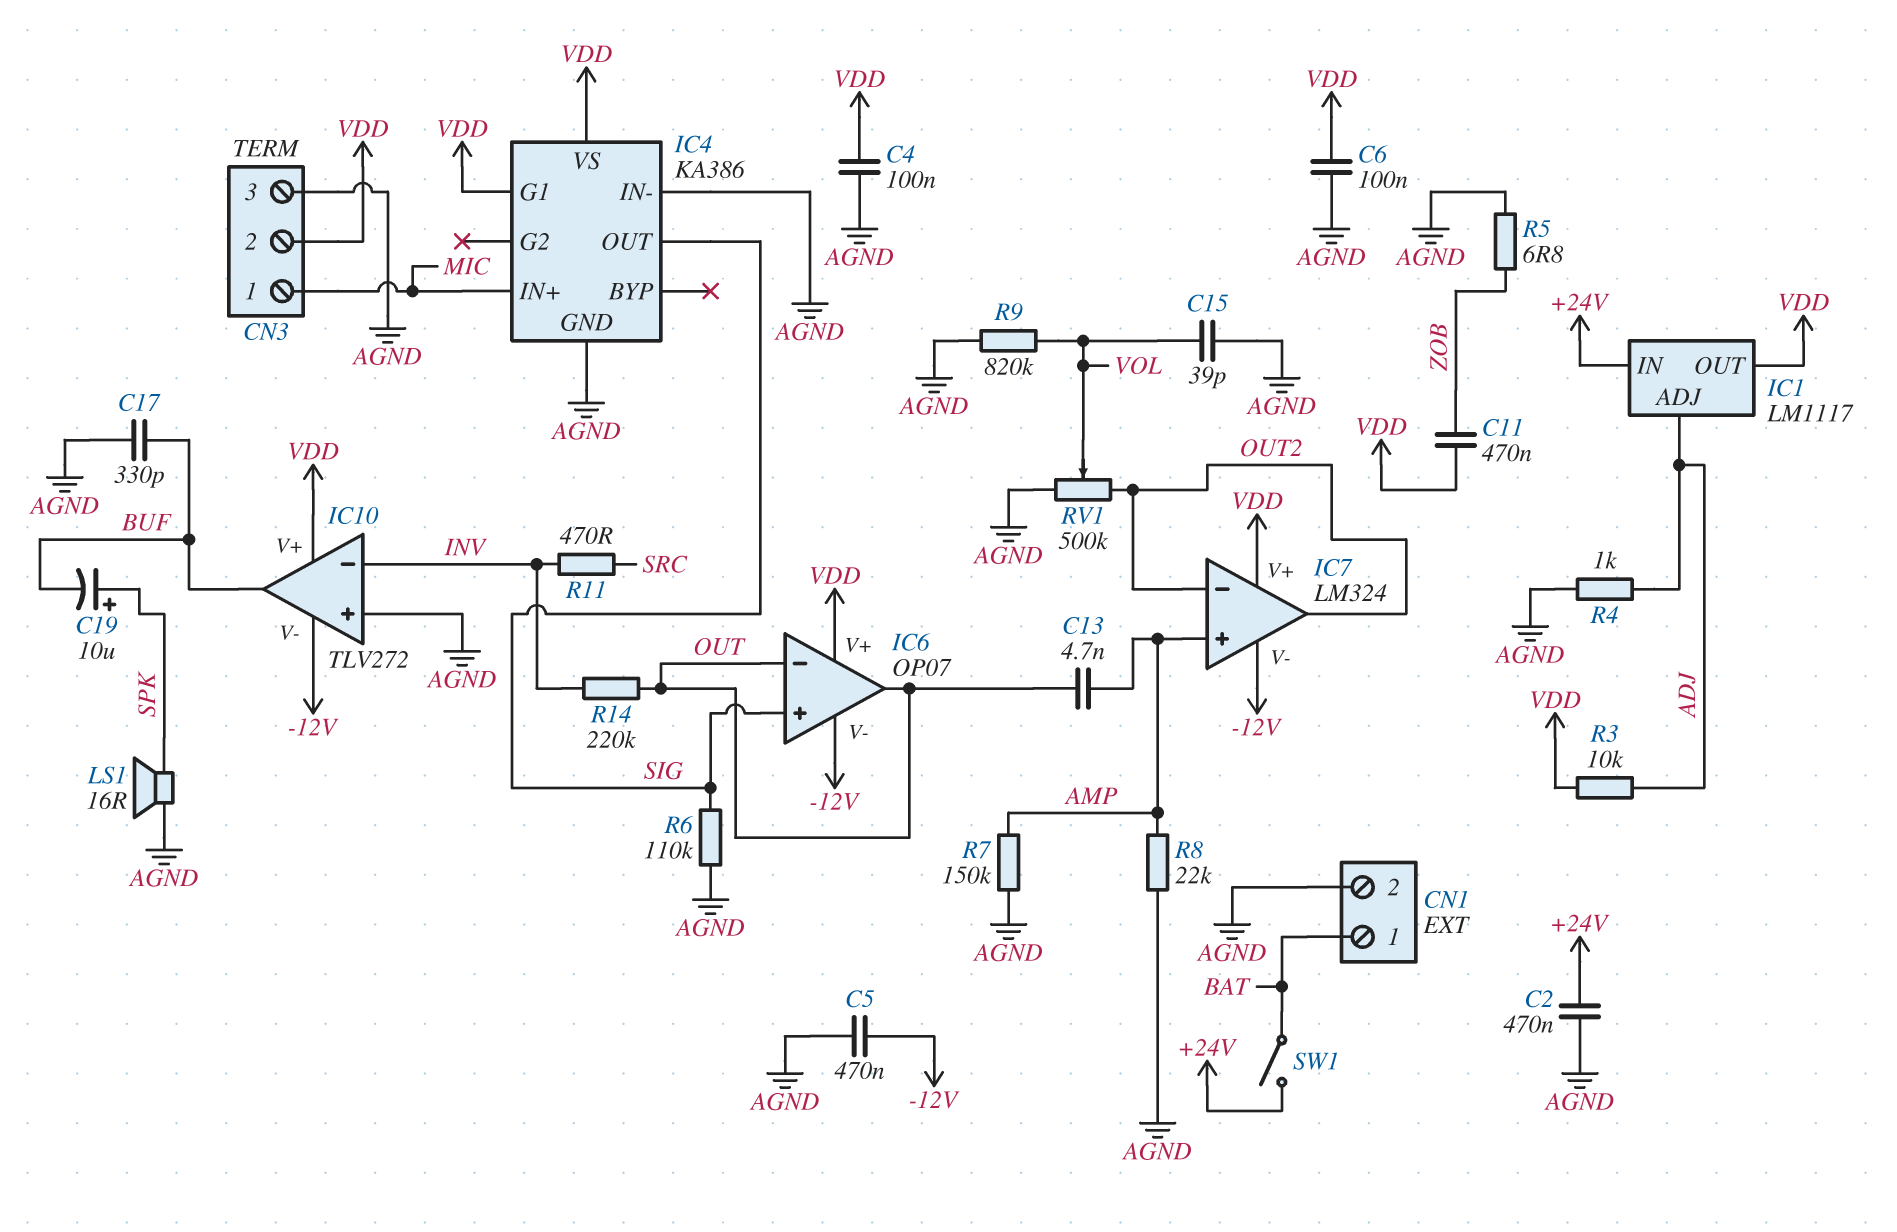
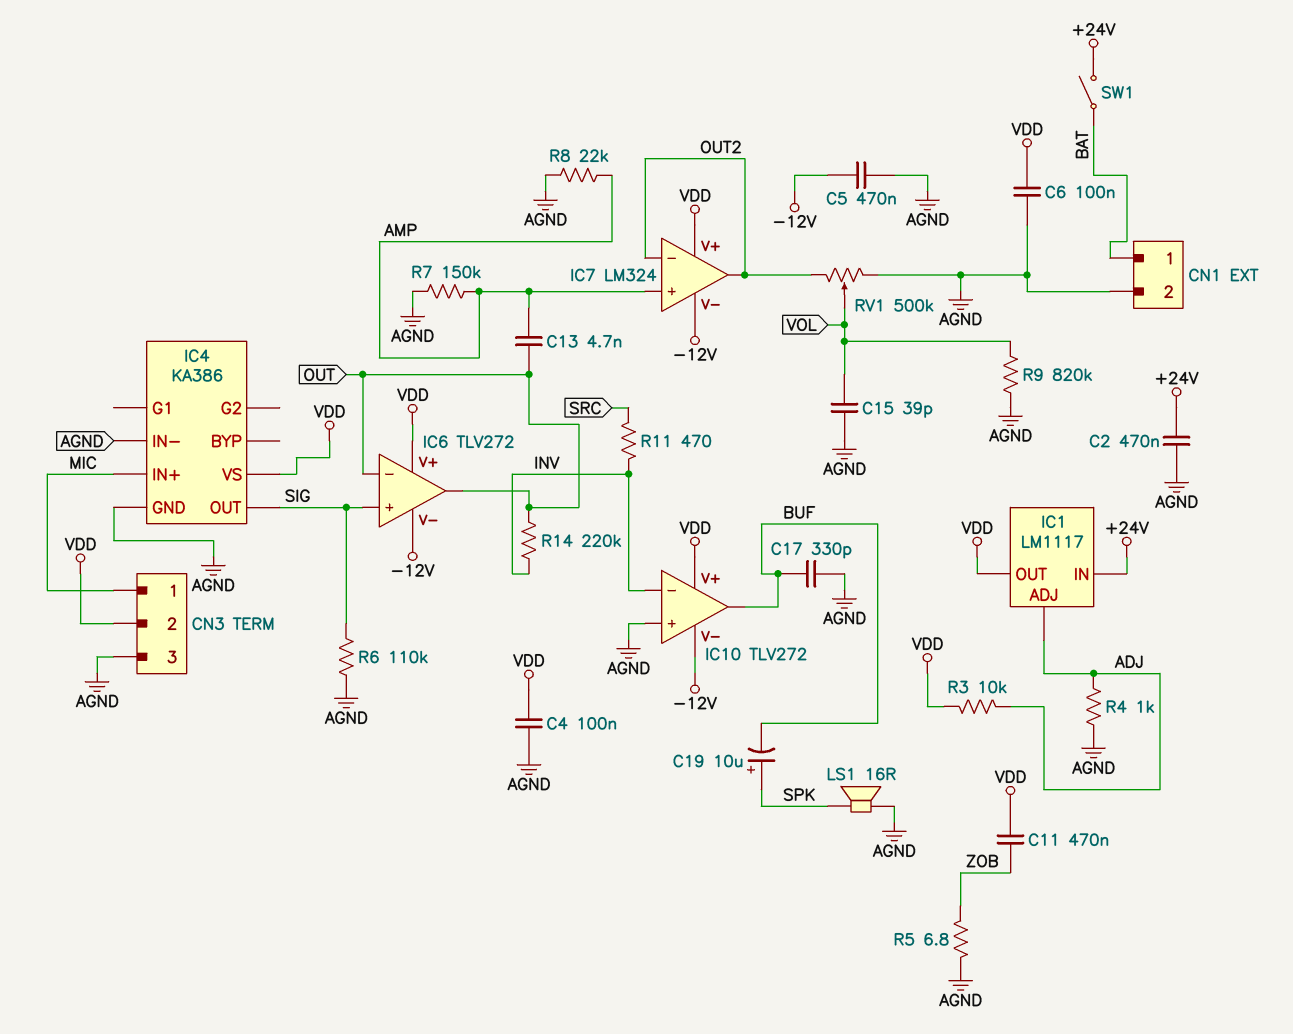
IC4 pin G1: VDD -> none
IC6: OP07 -> TLV272

